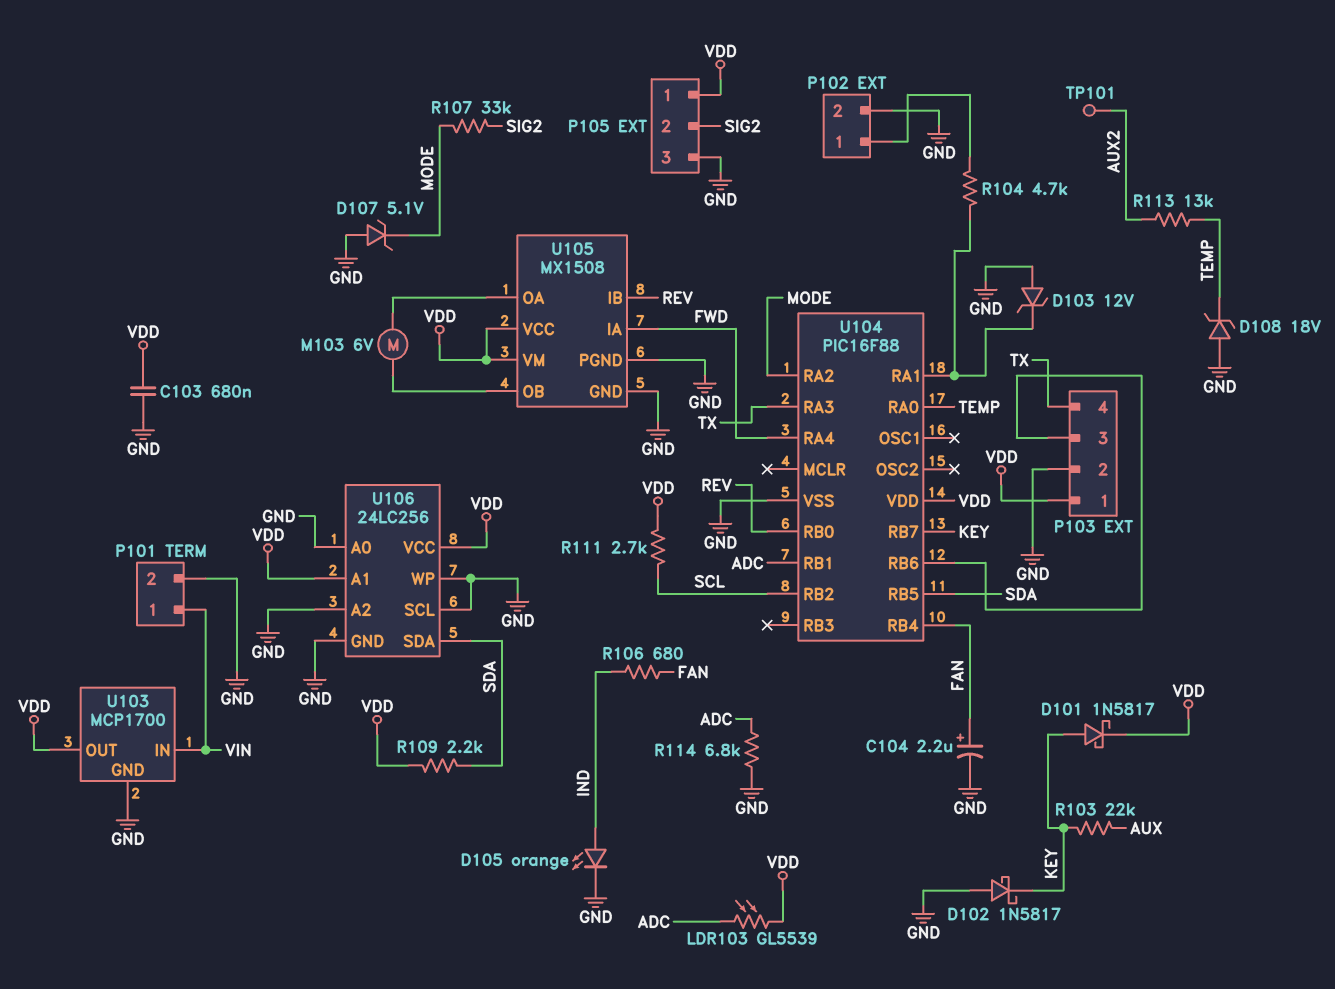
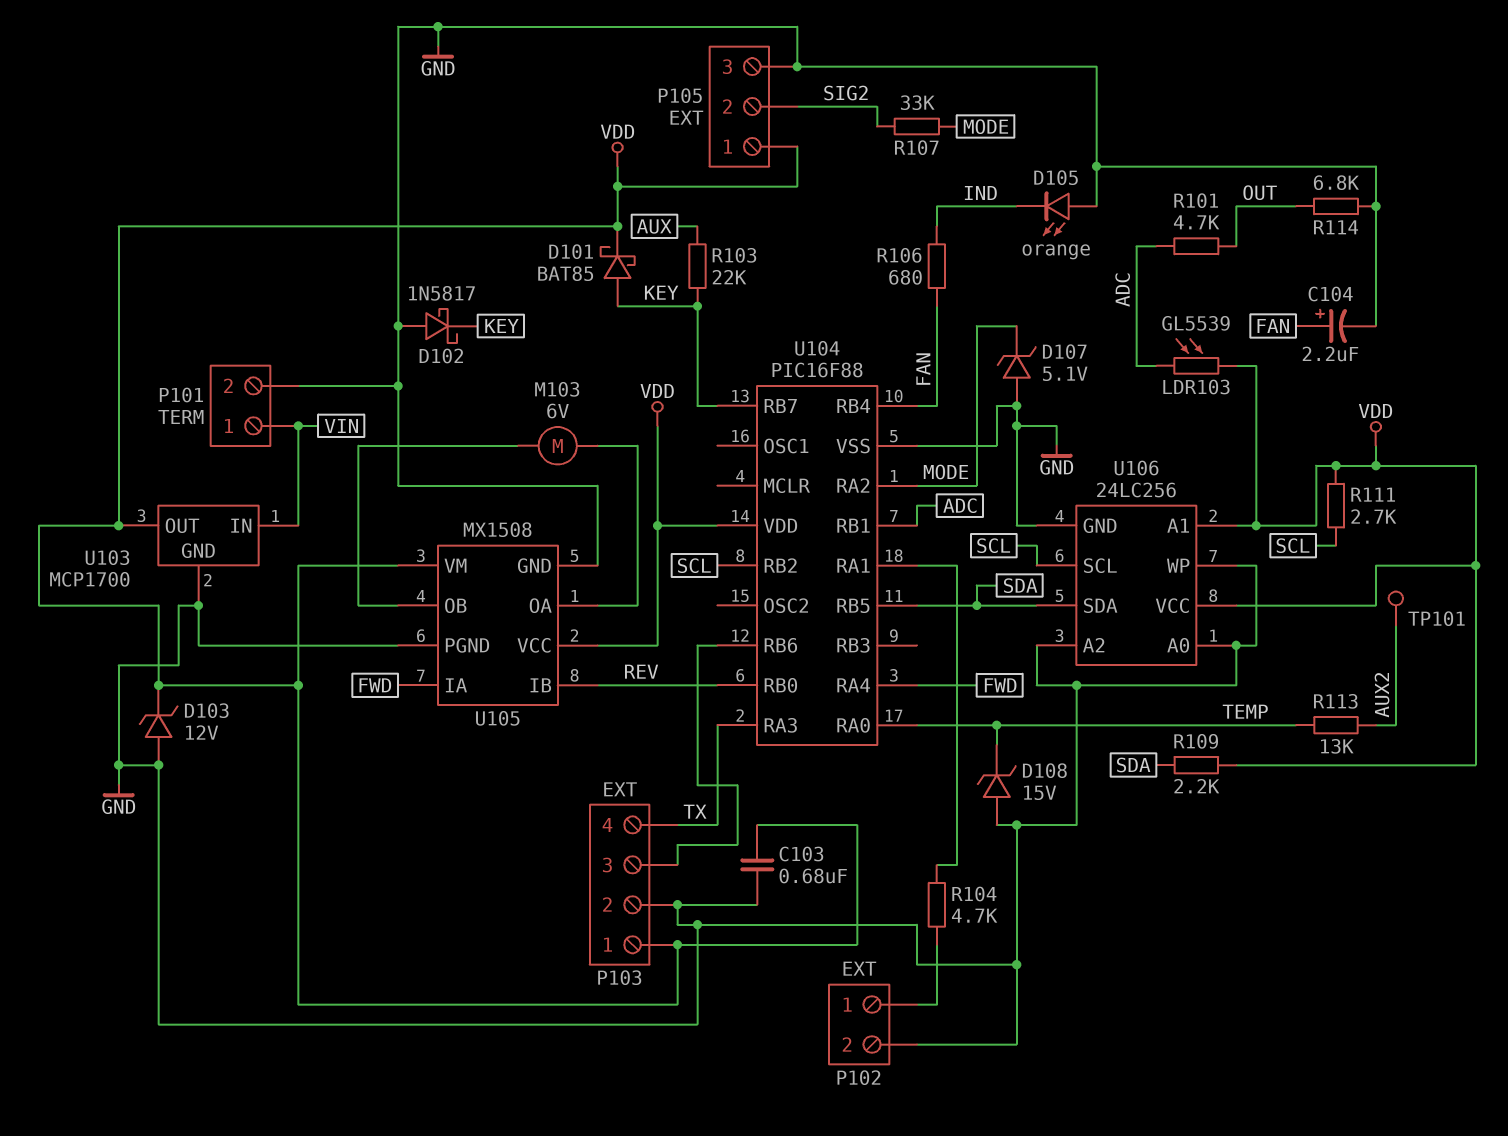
D101: schottky 1N5817 (A KEY, K VDD) -> schottky BAT85 (A KEY, K VDD)
D103: zener 12V (A GND, K U104/RA1) -> zener 12V (A GND, K VDD)
D105: LED orange (A IND, K GND) -> LED orange (A GND, K IND)
D108: zener 18V (A GND, K TEMP) -> zener 15V (A GND, K TEMP)
R101: none -> 4.7k (ADC, OUT)
R114: 6.8k (ADC, GND) -> 6.8k (GND, OUT)
U106 pin SCL: GND -> SCL

